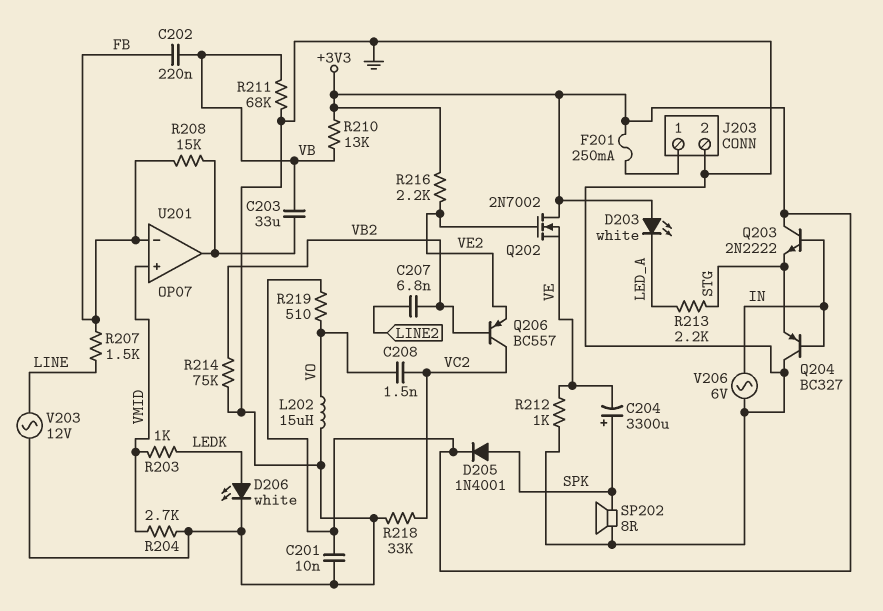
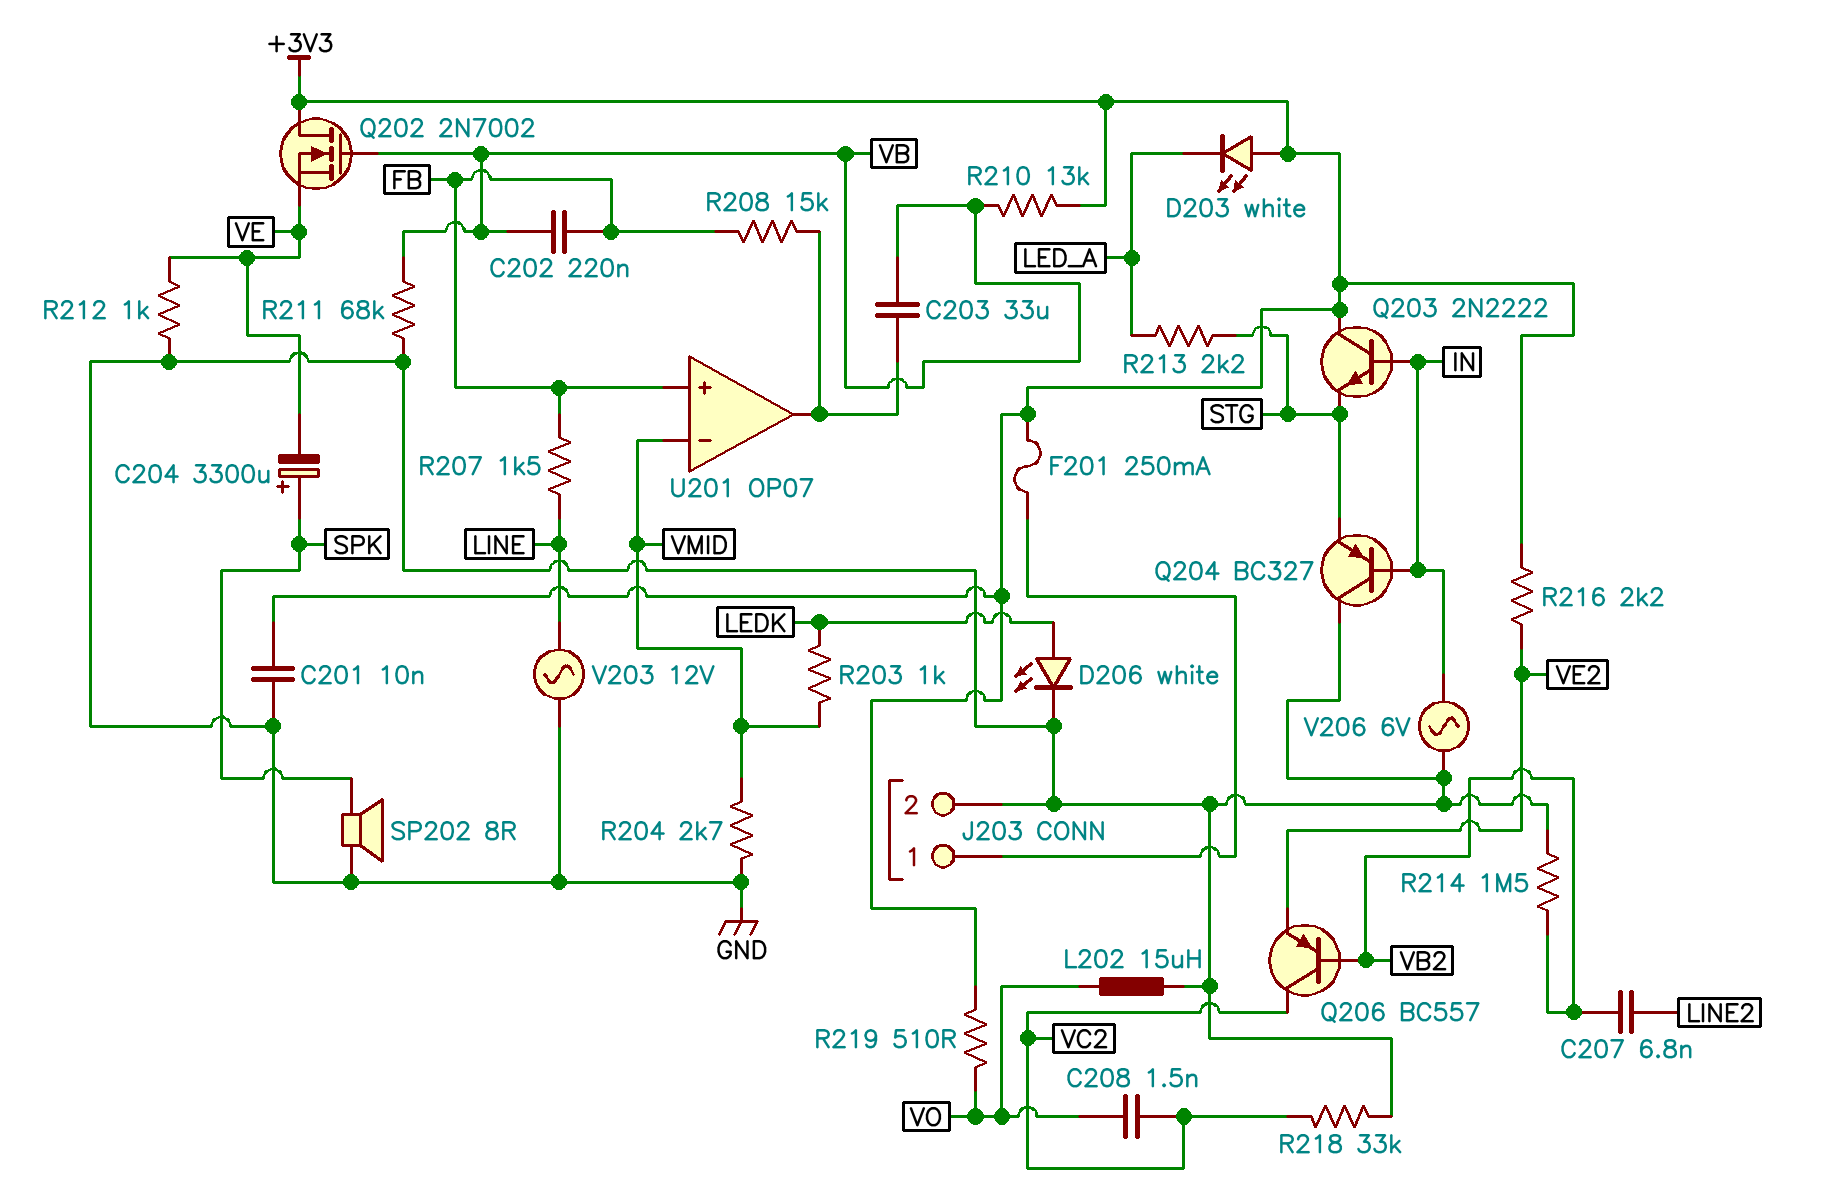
D205: diode 1N4001 (A SPK, K +3V3) -> none
Q202: NMOS 2N7002 (G VE2, D +3V3, S VE) -> NMOS 2N7002 (G VB, D +3V3, S VE)
R214: 75k (GND, VB2) -> 1.5M (GND, VB2)
U201 pin in+: VMID -> FB
U201 pin in-: FB -> VMID

